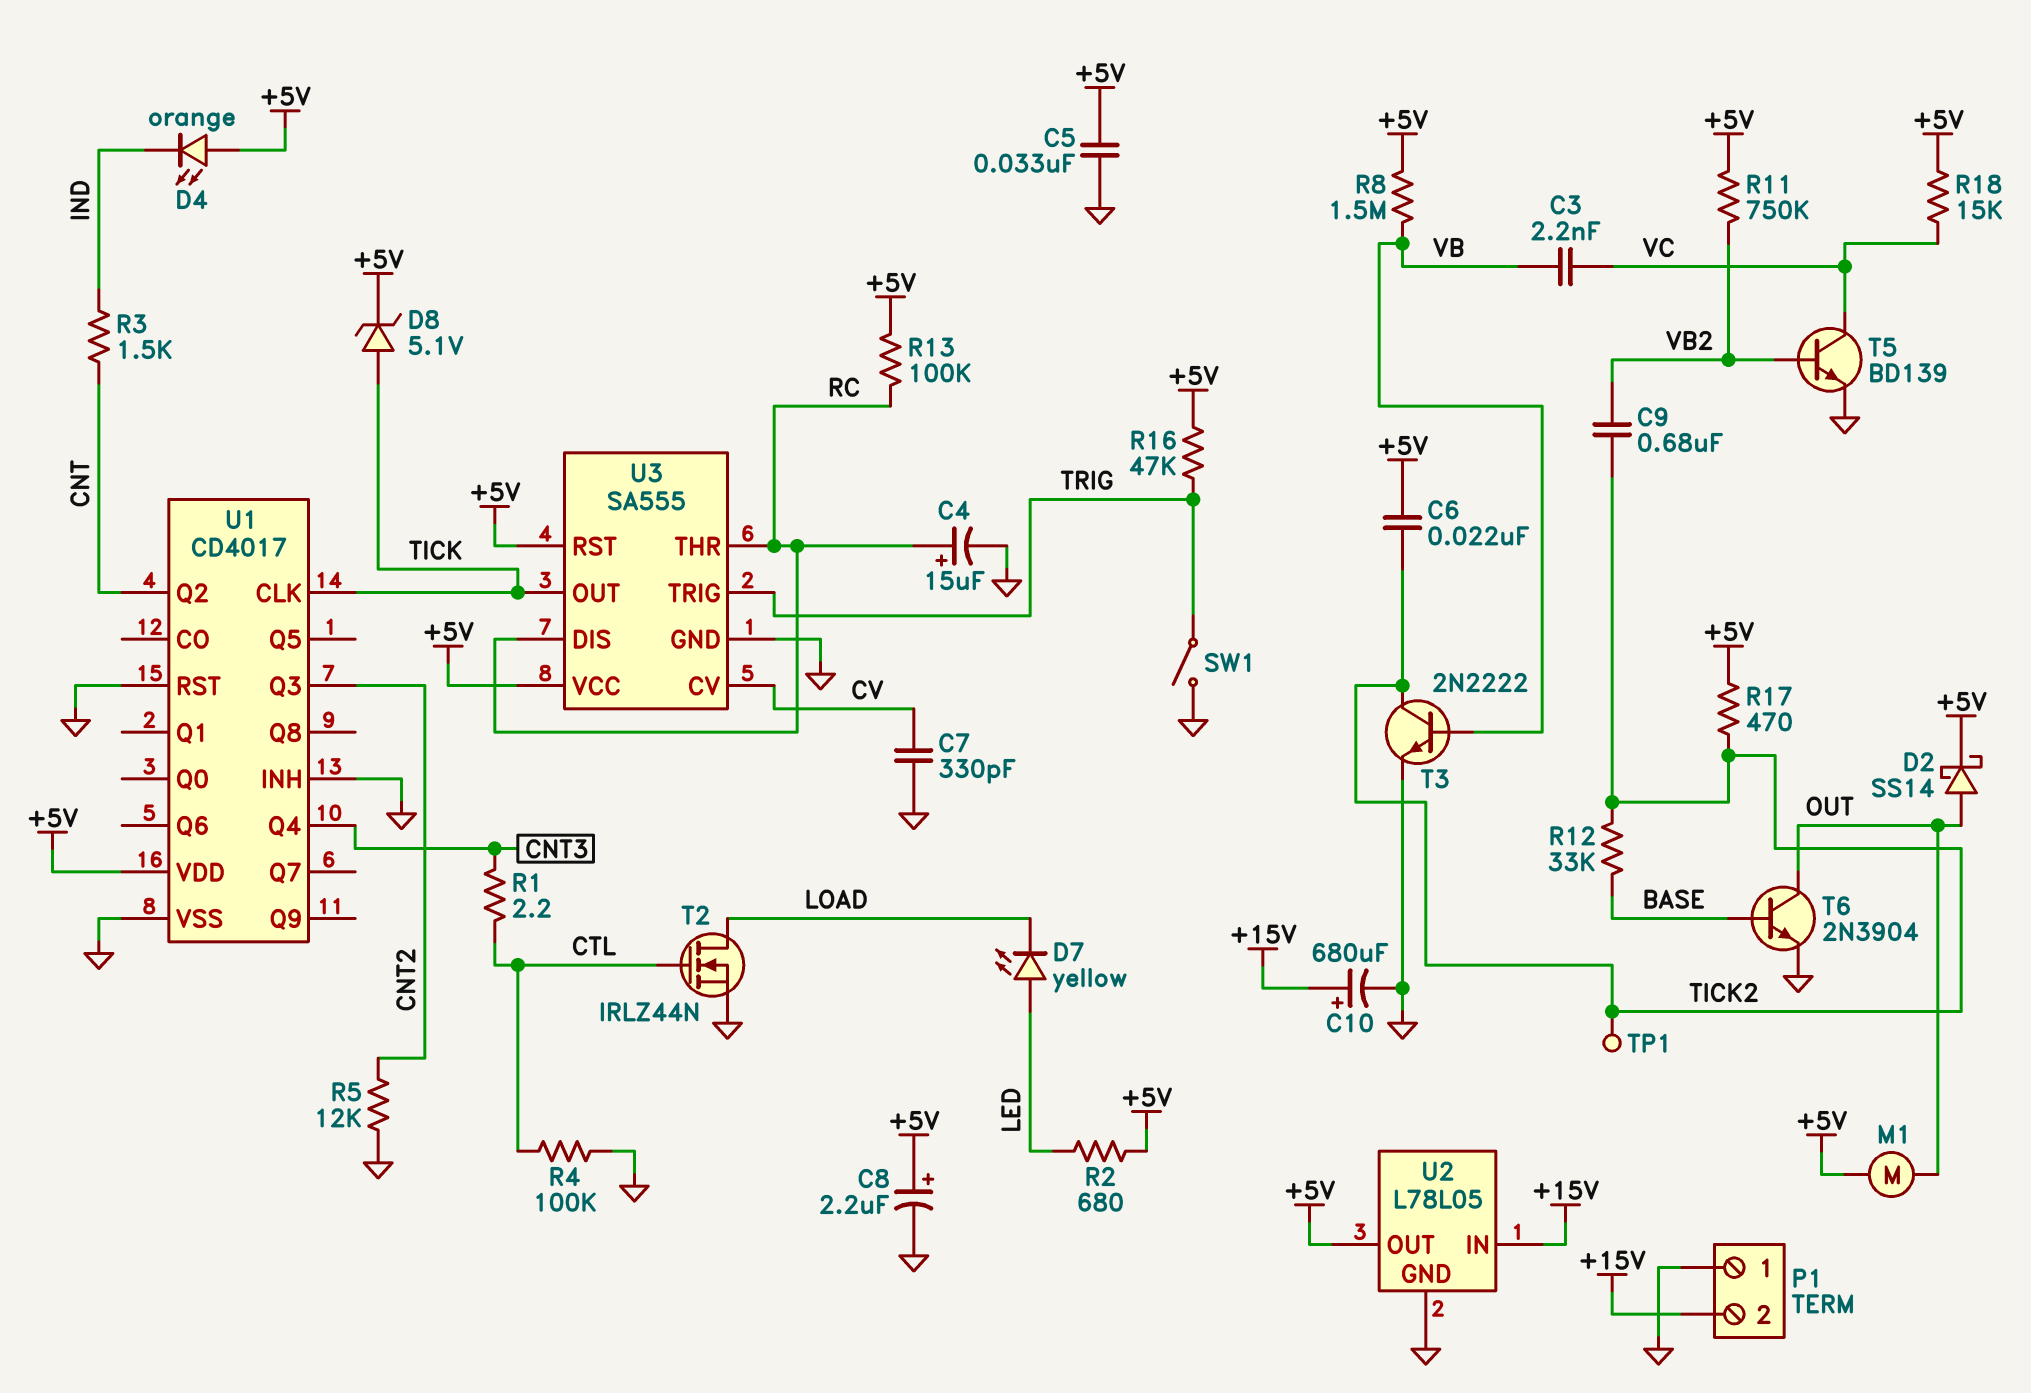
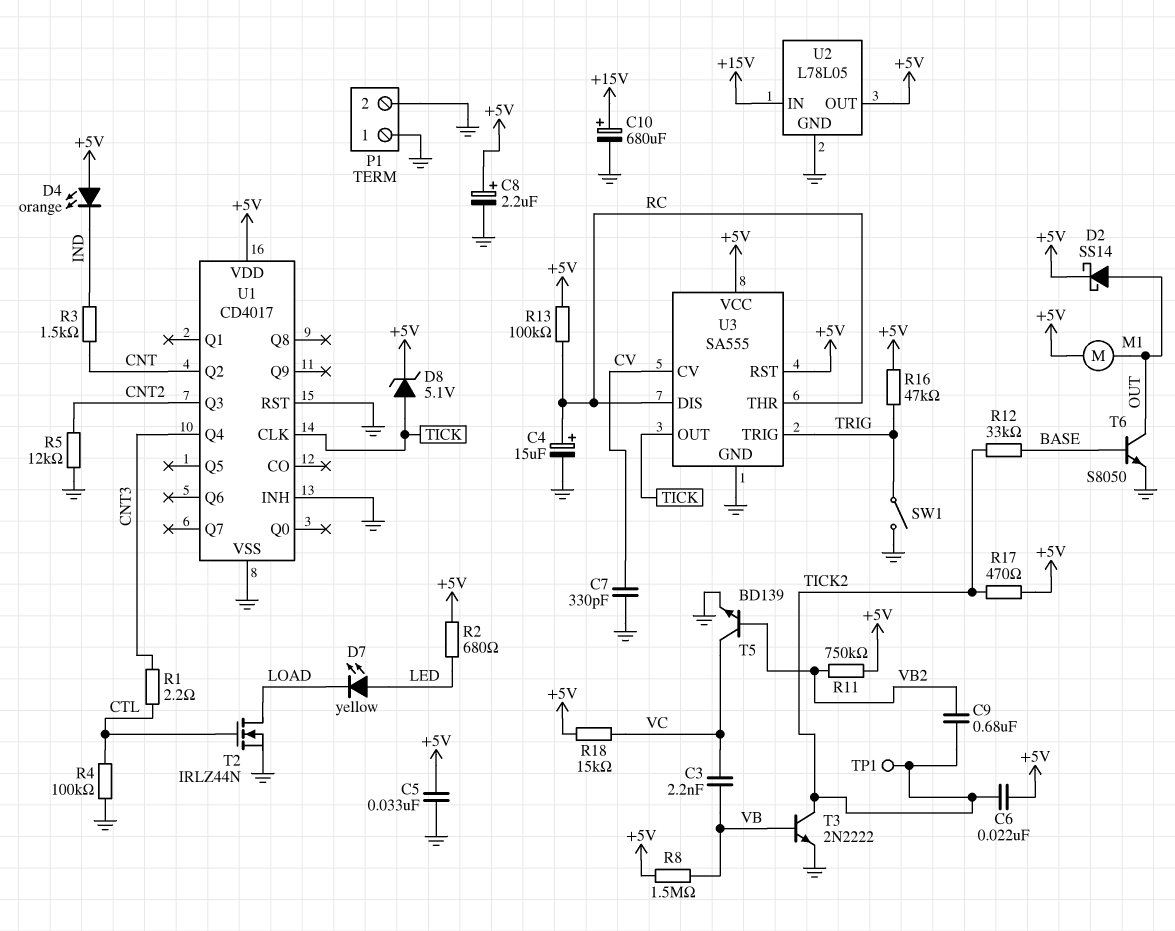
P1 pin 2: +15V -> GND
T6: NPN 2N3904 (B BASE, C OUT, E GND) -> NPN S8050 (B BASE, C OUT, E GND)

